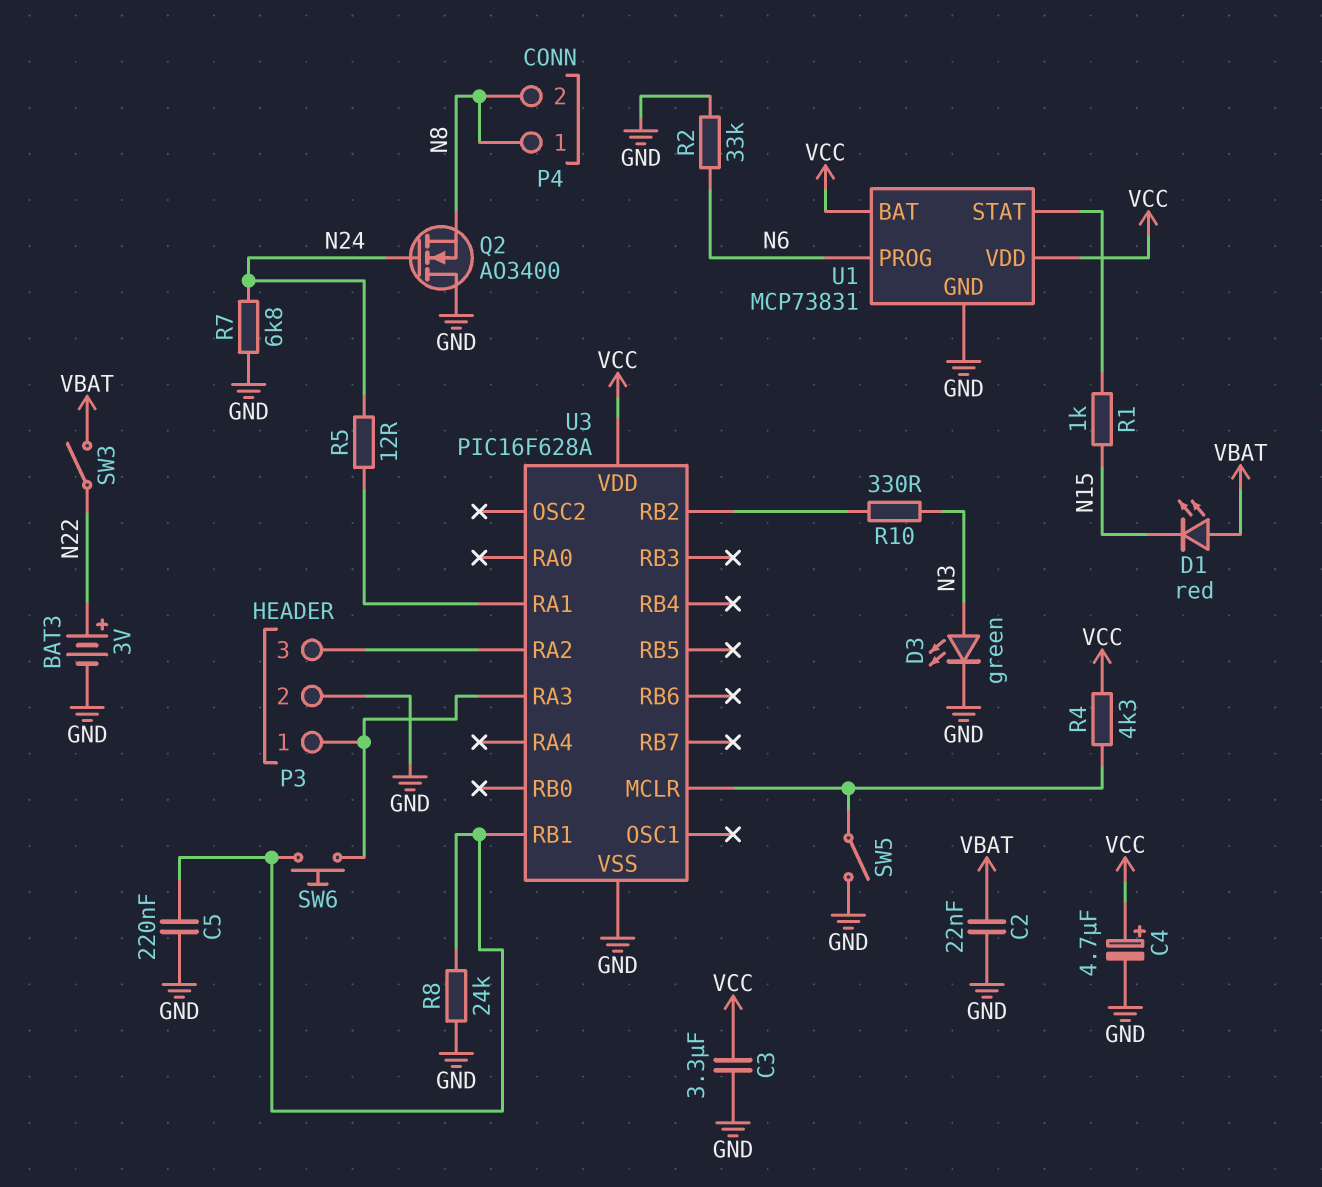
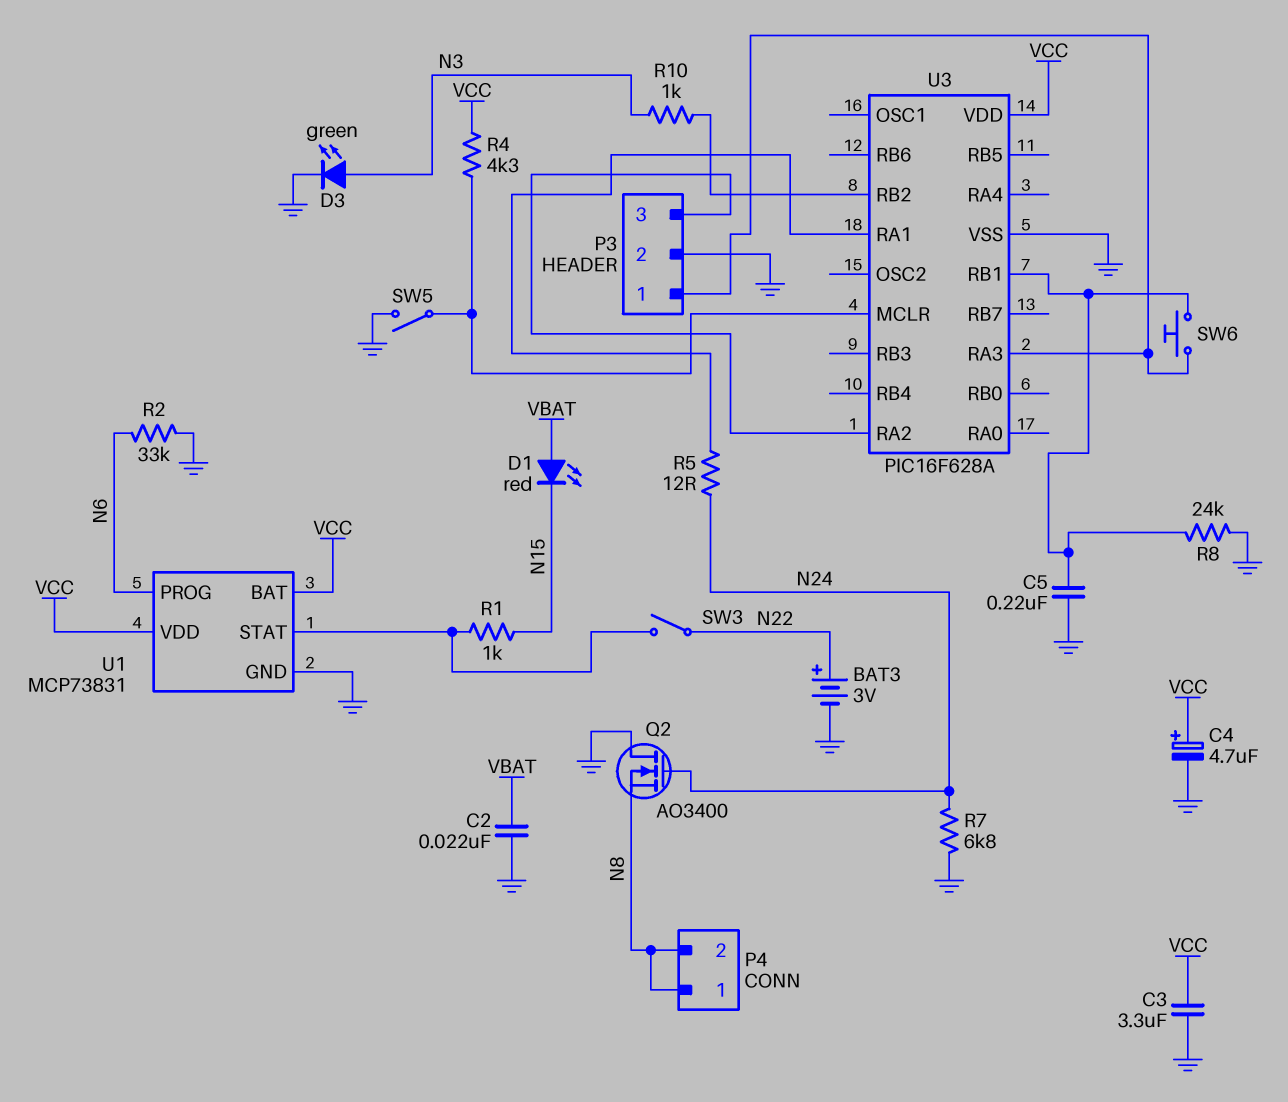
R10: 330 (N3, U3/RB2) -> 1k (N3, U3/RB2)
SW3: switch (N22, VBAT) -> switch (N22, U1/STAT)

